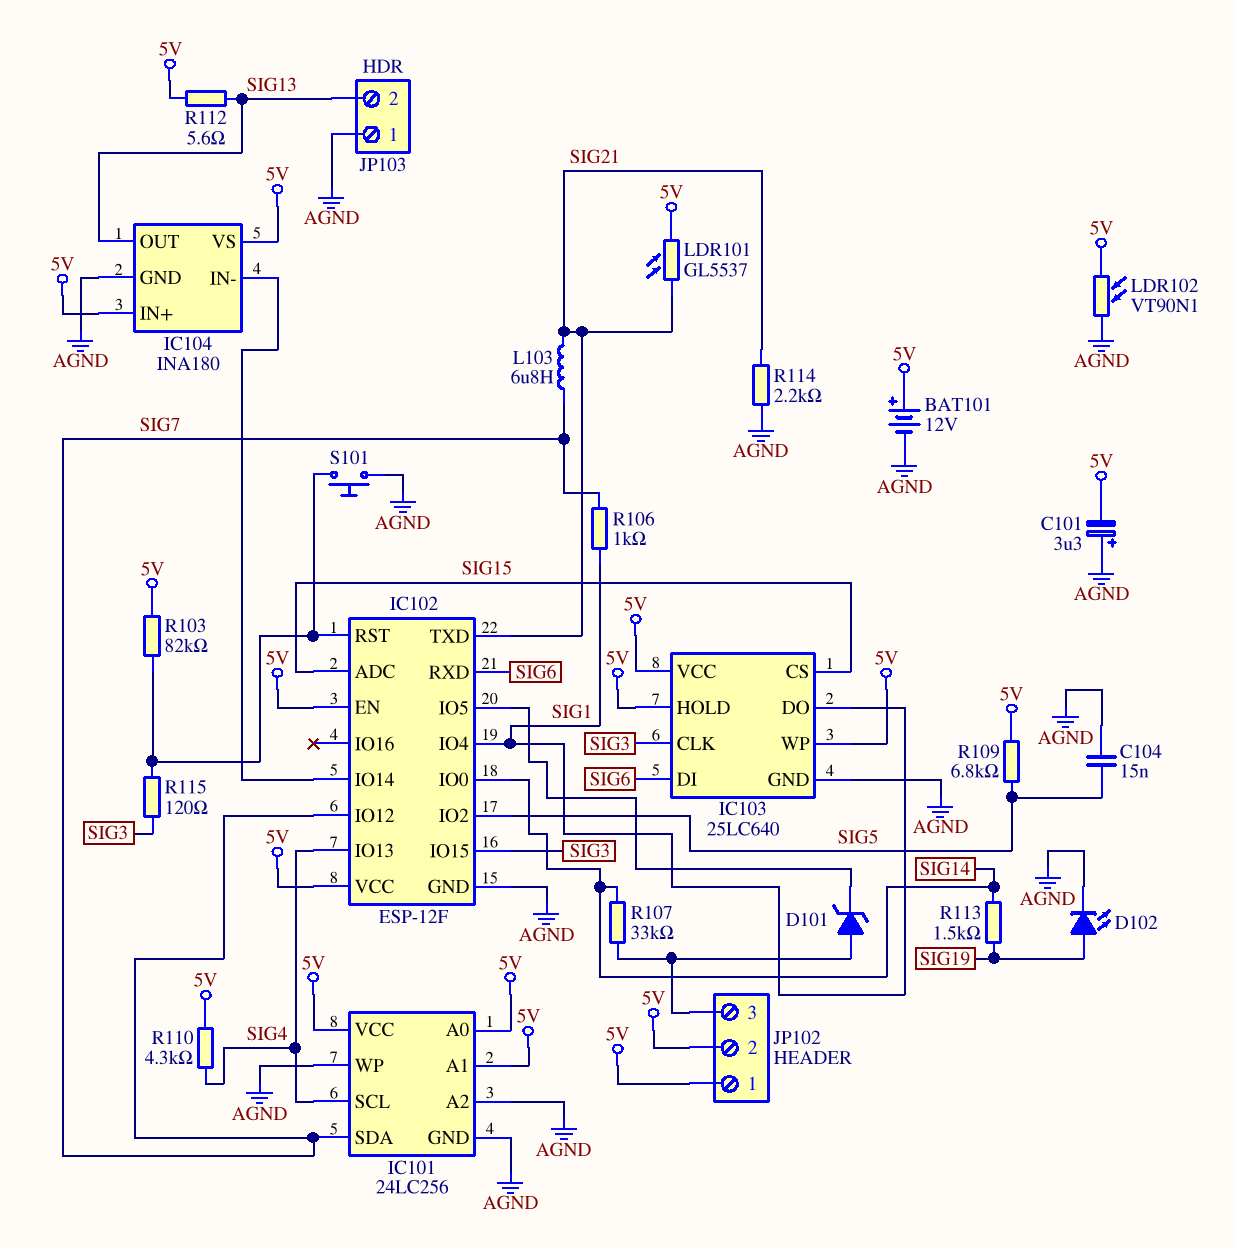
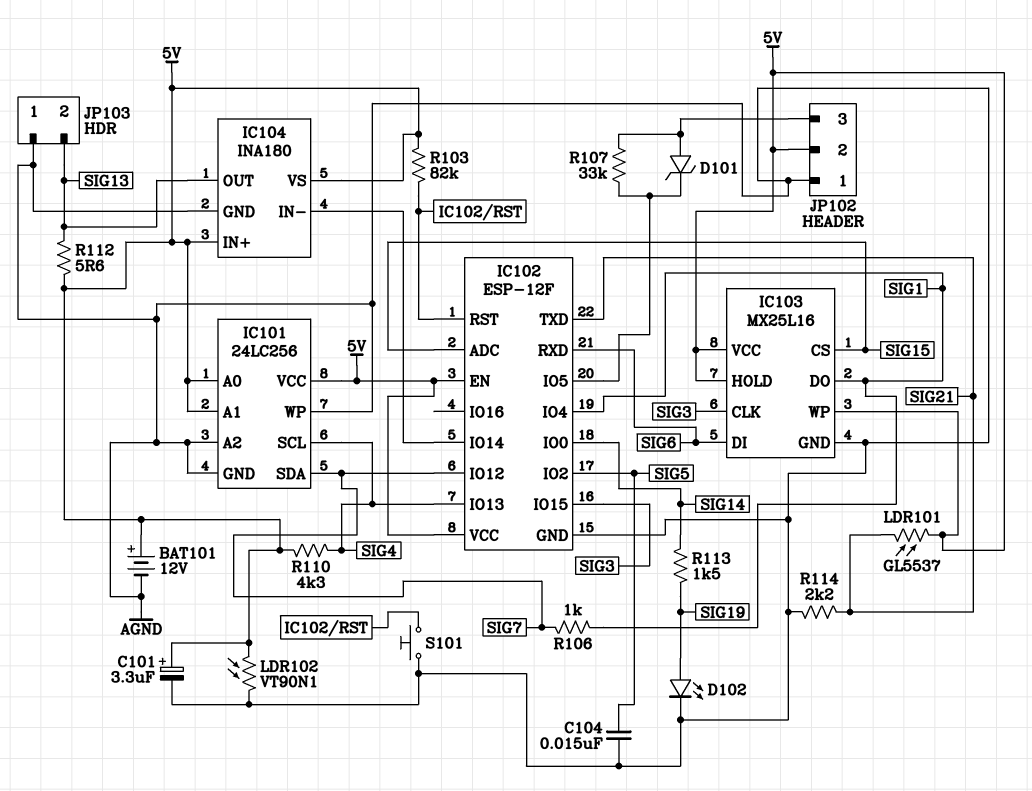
C101: 3.3uF (plus AGND, minus 5V) -> 3.3uF (plus 5V, minus AGND)
IC103: 25LC640 -> MX25L16
JP102 pin 1: 5V -> AGND
L103: 6.8uH (SIG7, SIG21) -> none
R107: 33k (JP102/3, SIG14) -> 33k (IC102/IO5, JP102/3)
R109: 6.8k (5V, SIG5) -> none
R115: 120 (IC102/RST, SIG3) -> none

